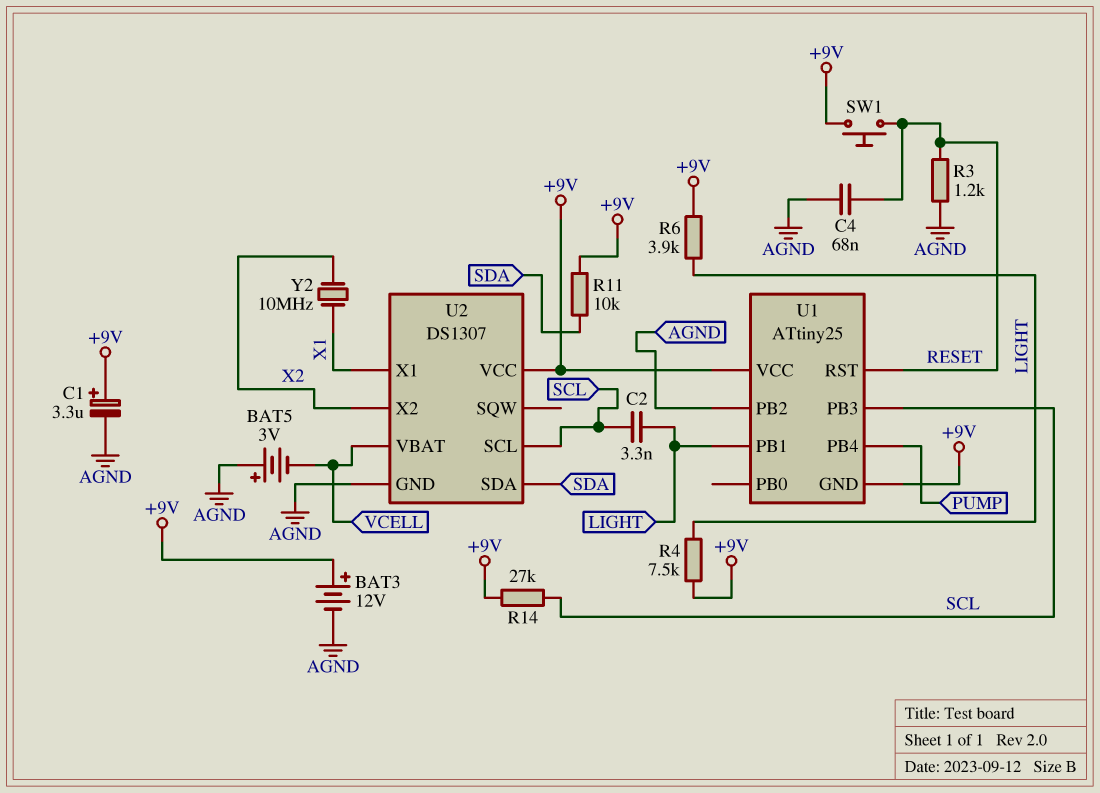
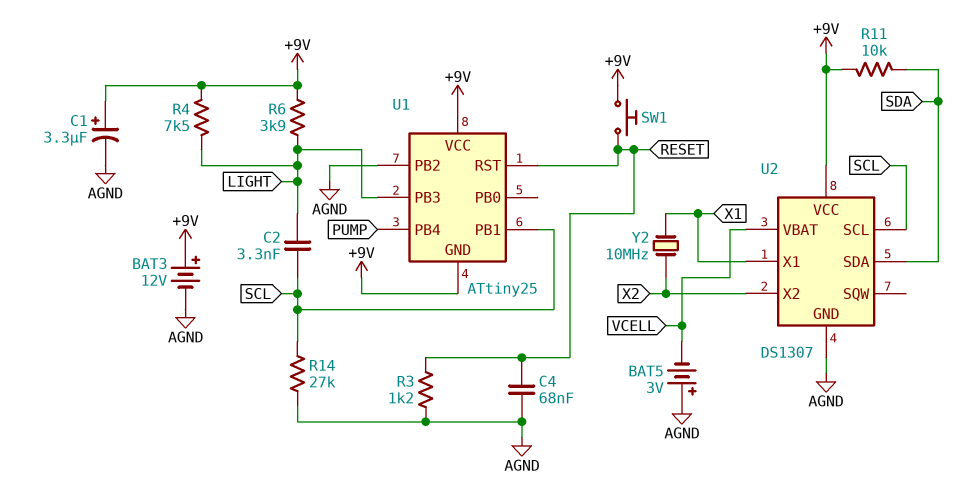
R14: 27k (+9V, SCL) -> 27k (AGND, SCL)
U1 pin PB1: LIGHT -> SCL
U1 pin PB3: SCL -> LIGHT

